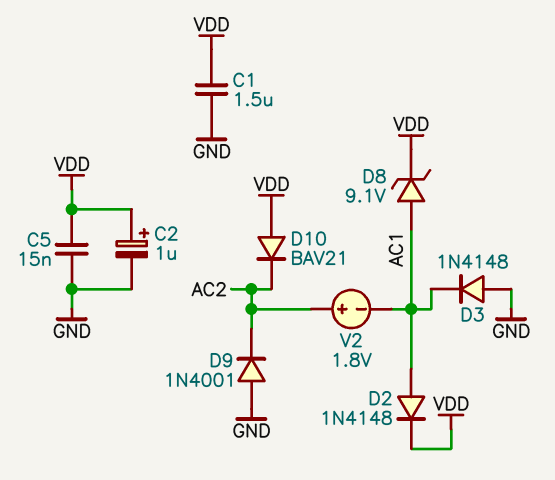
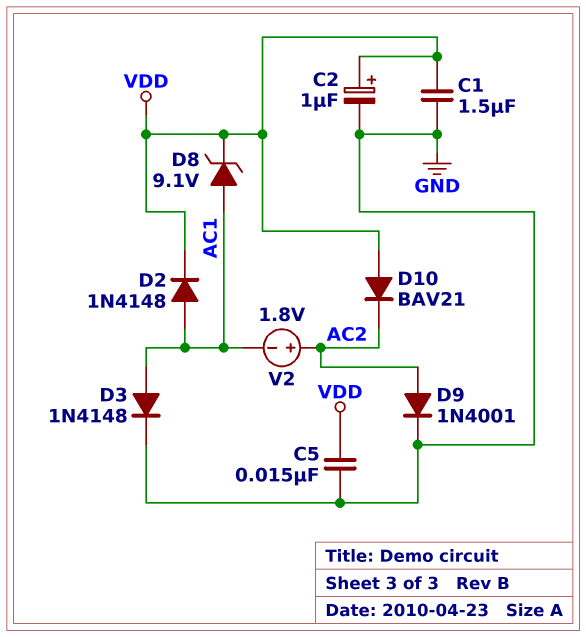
D3: diode 1N4148 (A GND, K AC1) -> diode 1N4148 (A AC1, K GND)
D9: diode 1N4001 (A GND, K AC2) -> diode 1N4001 (A AC2, K GND)

